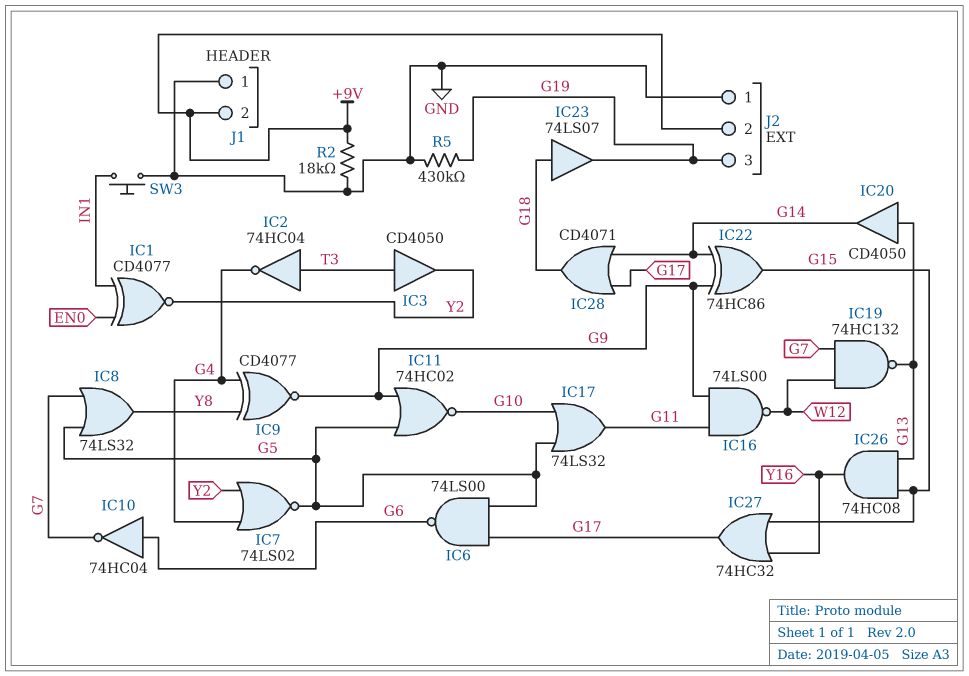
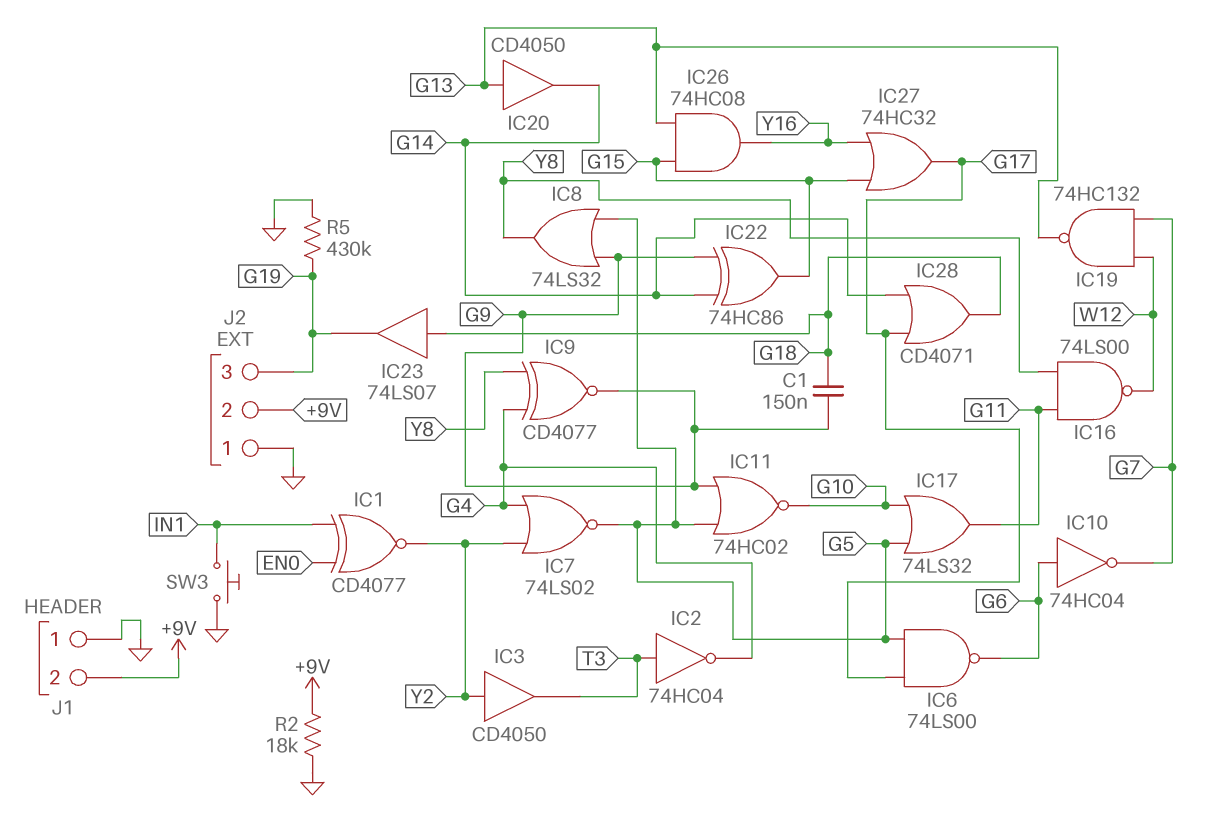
C1: none -> 150nF (G9, G18)
IC3: buffer CD4050 (in T3, out Y2) -> buffer CD4050 (in Y2, out T3)
IC8: OR 74LS32 (in G5, in G7, out Y8) -> OR 74LS32 (in G5, in G9, out Y8)
IC16: NAND 74LS00 (in G9, in G11, out W12) -> NAND 74LS00 (in G11, in Y8, out W12)

